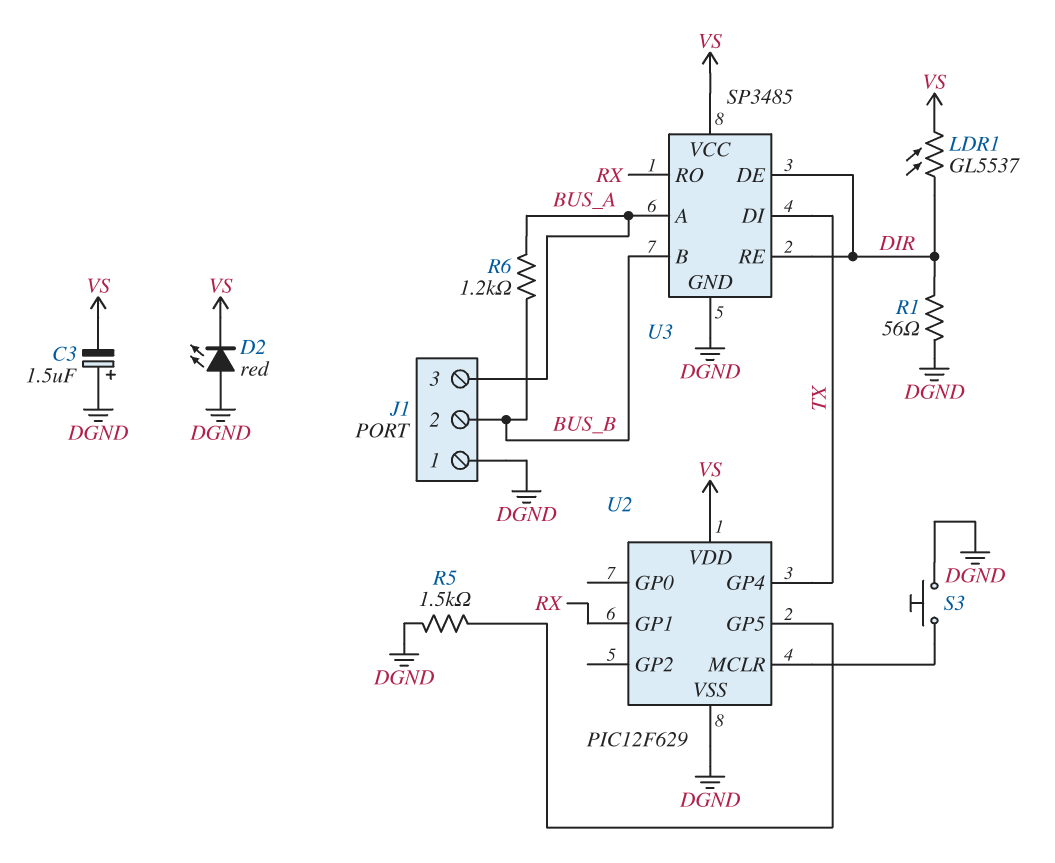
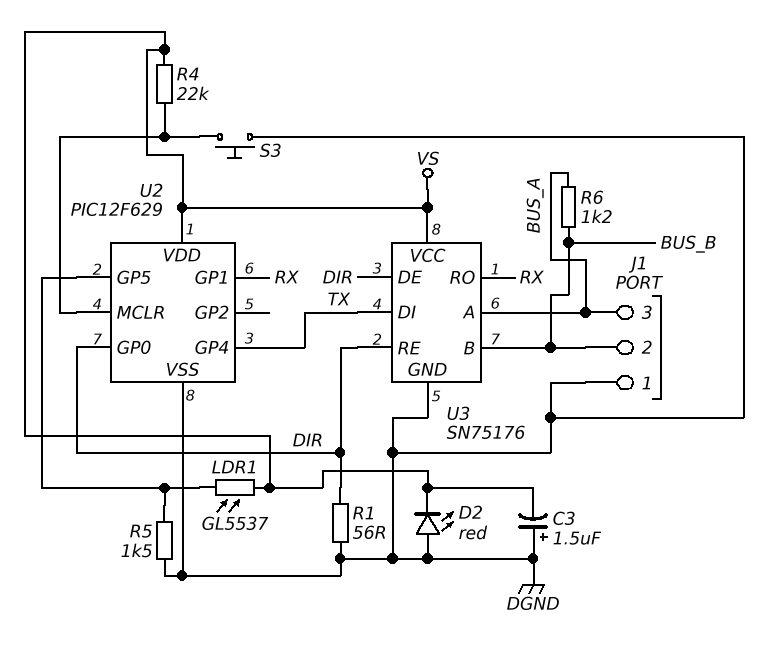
LDR1: GL5537 (DIR, VS) -> GL5537 (U2/GP5, VS)
R4: none -> 22k (U2/MCLR, VS)
U2 pin GP0: none -> DIR
U3: SP3485 -> SN75176

